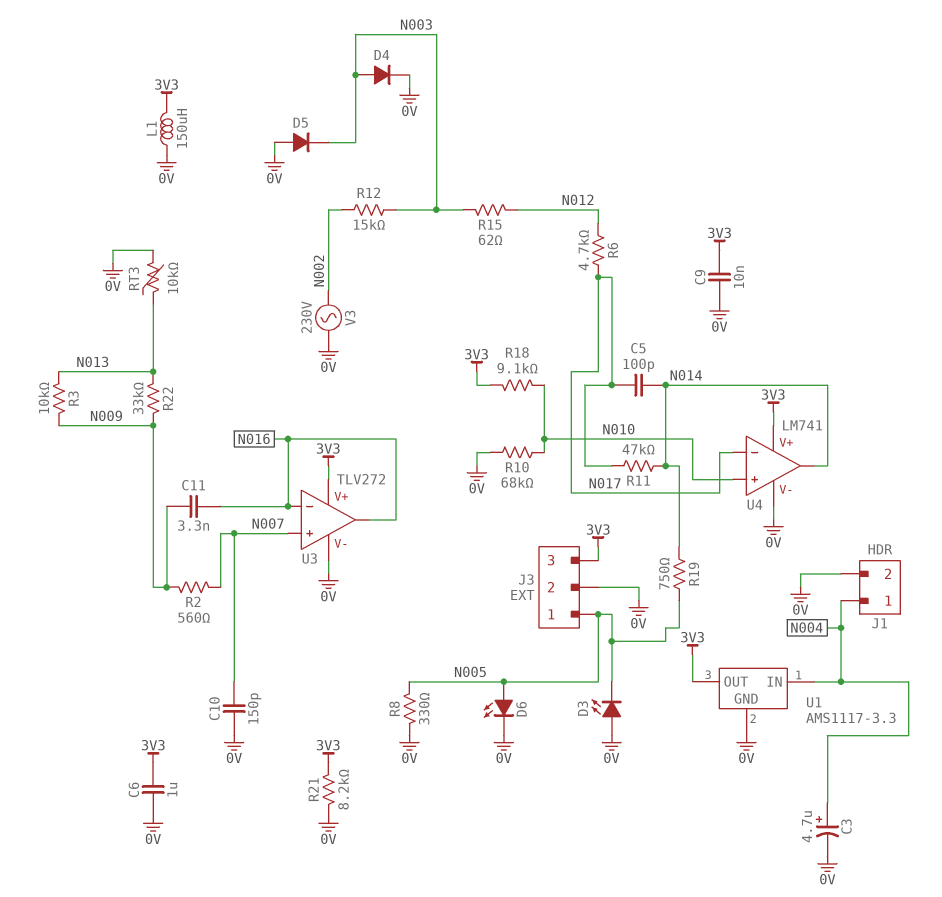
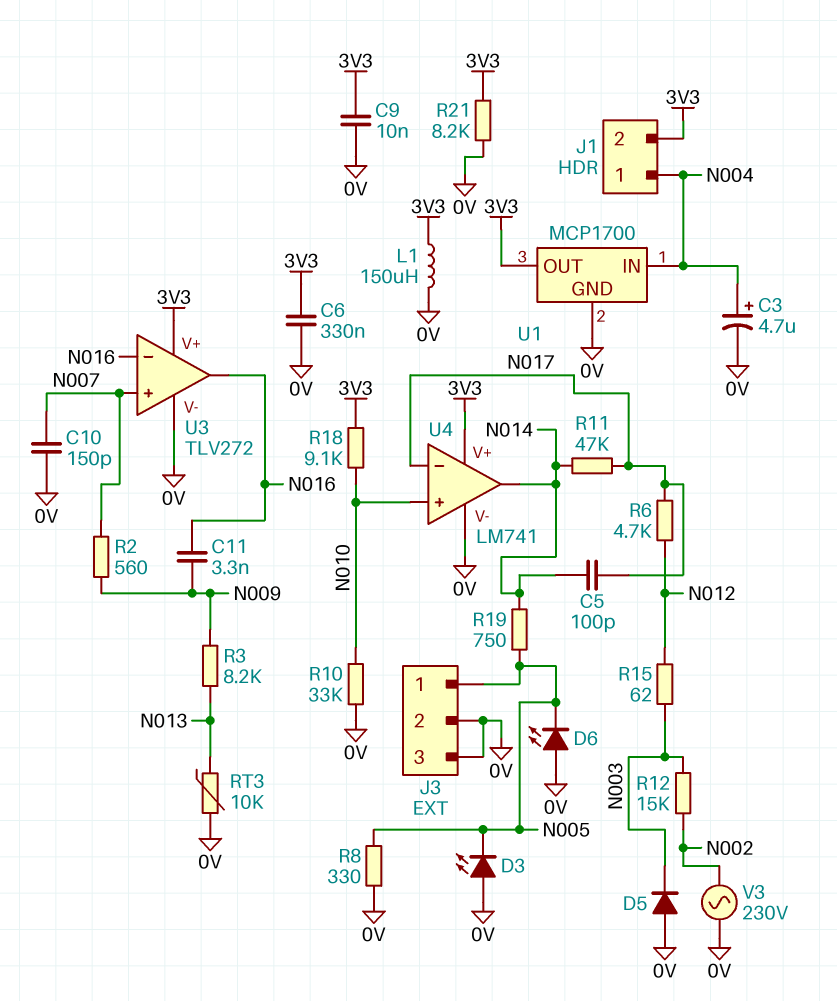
C6: 1uF (0V, 3V3) -> 330nF (0V, 3V3)
D4: diode (A N003, K 0V) -> none
D6: LED (A N005, K 0V) -> LED (A 0V, K N005)
J1 pin 2: 0V -> 3V3
J3 pin 3: 3V3 -> 0V
R3: 10k (N009, N013) -> 8.2k (N009, N013)
R10: 68k (0V, N010) -> 33k (0V, N010)
R22: 33k (N009, N013) -> none
U1: AMS1117-3.3 -> MCP1700

